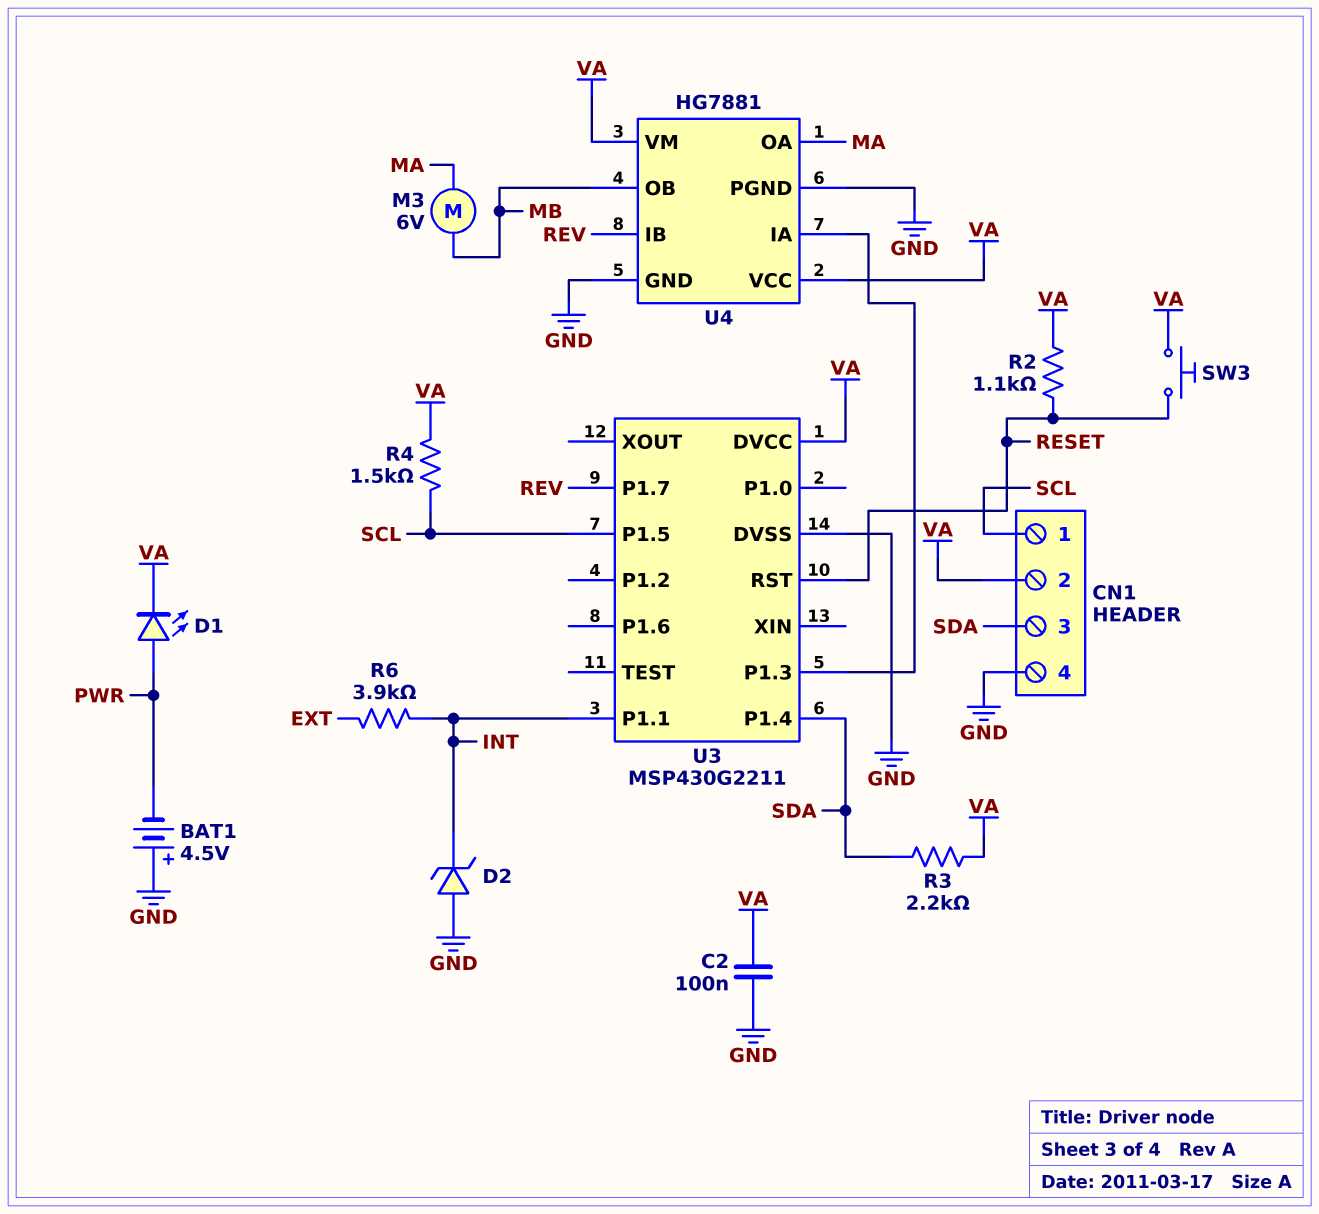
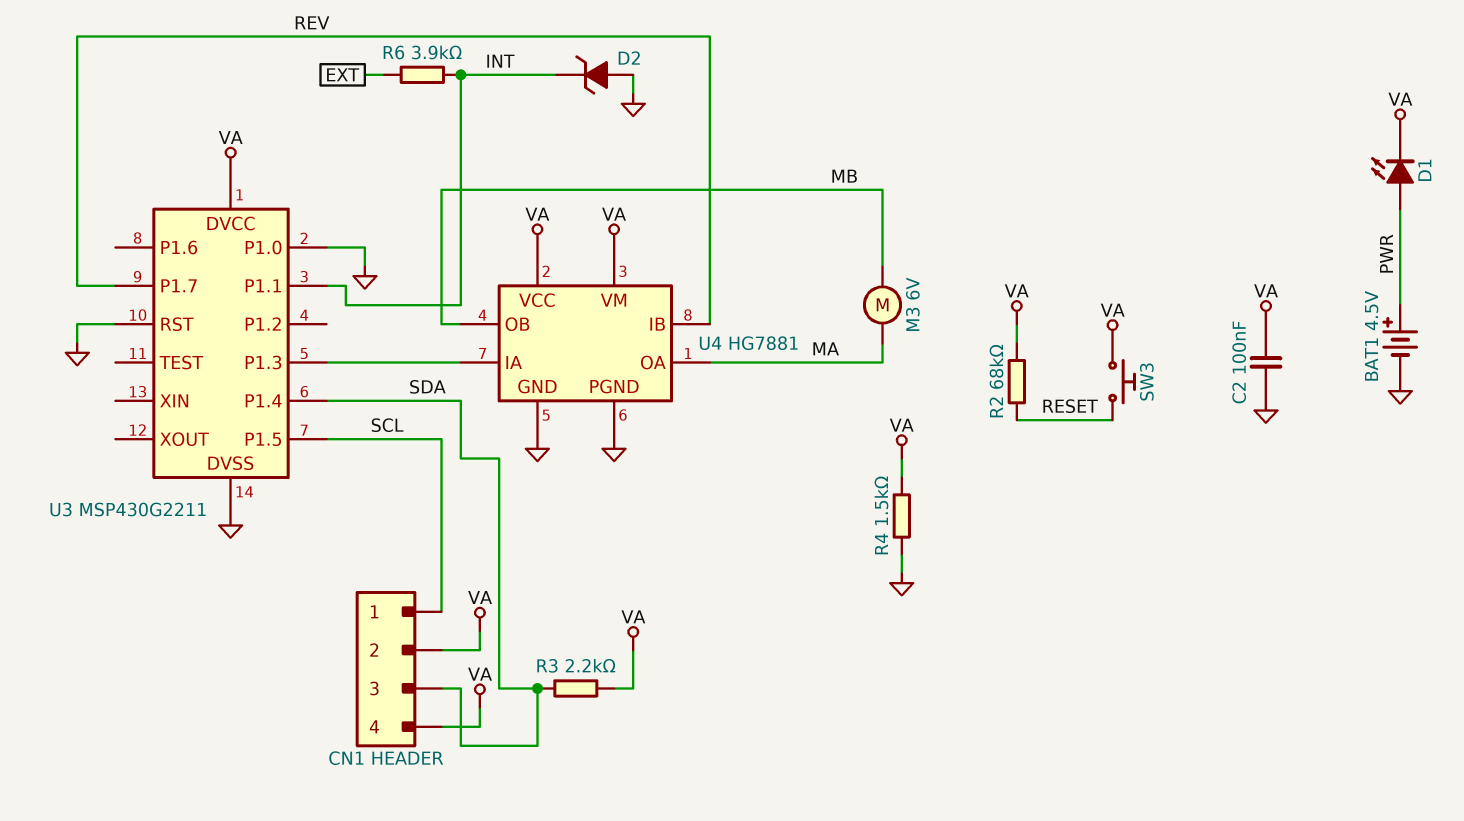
BAT1: 4.5V (plus GND, minus PWR) -> 4.5V (plus PWR, minus GND)
CN1 pin 4: GND -> VA
R2: 1.1k (RESET, VA) -> 68k (RESET, VA)
R4: 1.5k (SCL, VA) -> 1.5k (GND, VA)
U3 pin P1.0: none -> GND
U3 pin RST: RESET -> GND

